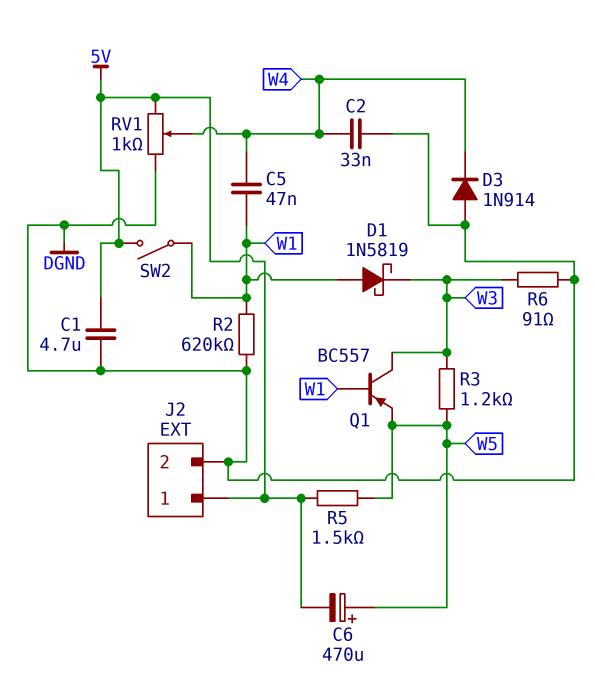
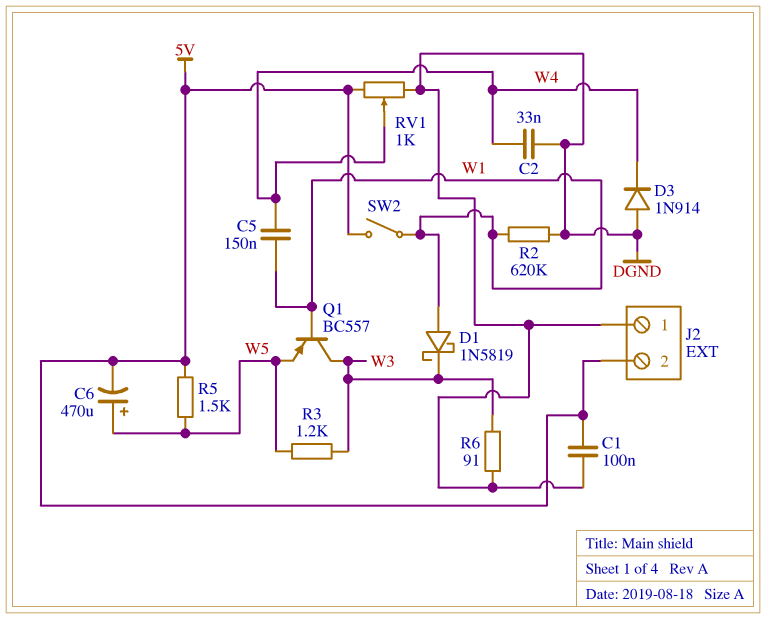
C1: 4.7uF (5V, DGND) -> 100nF (5V, DGND)
C5: 47nF (W1, W4) -> 150nF (W1, W4)
J2 pin 1: 5V -> DGND
J2 pin 2: DGND -> 5V

